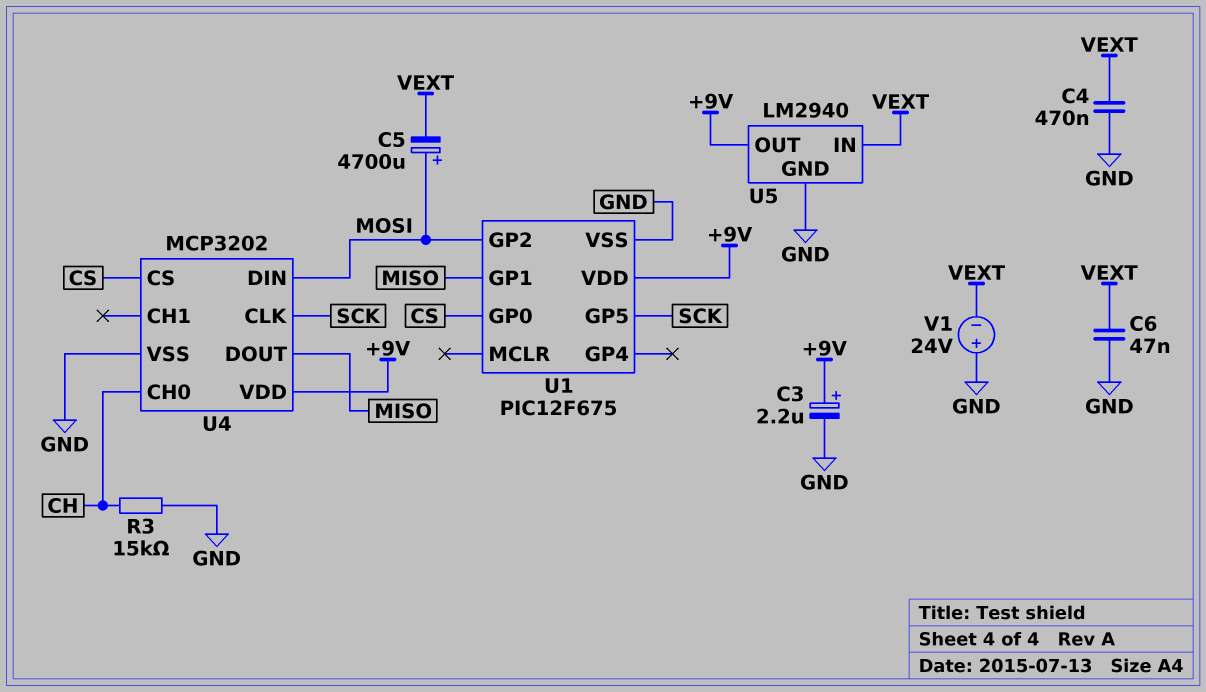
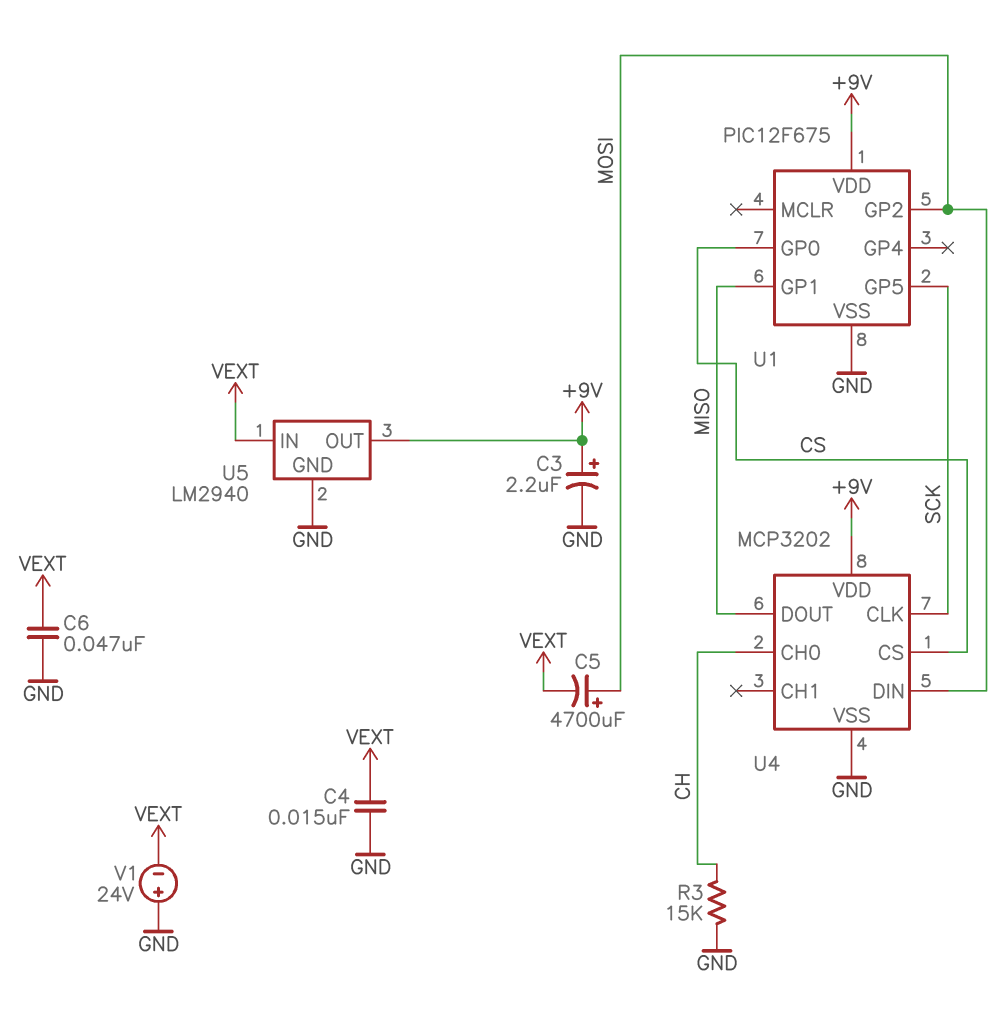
C4: 470nF (GND, VEXT) -> 15nF (GND, VEXT)

